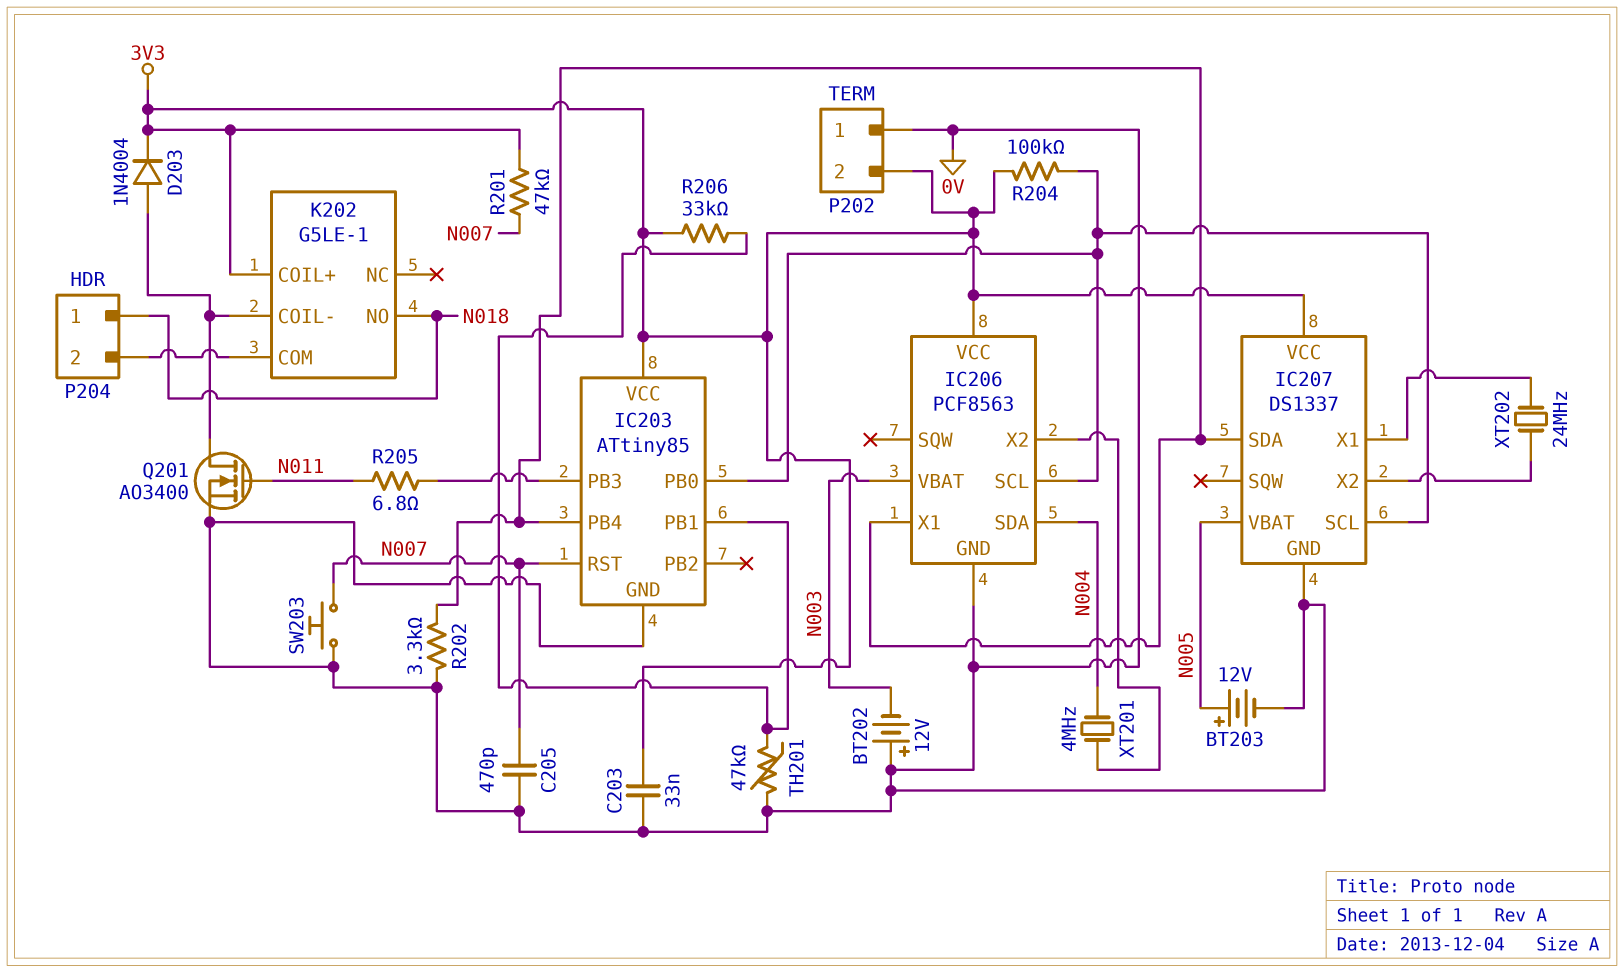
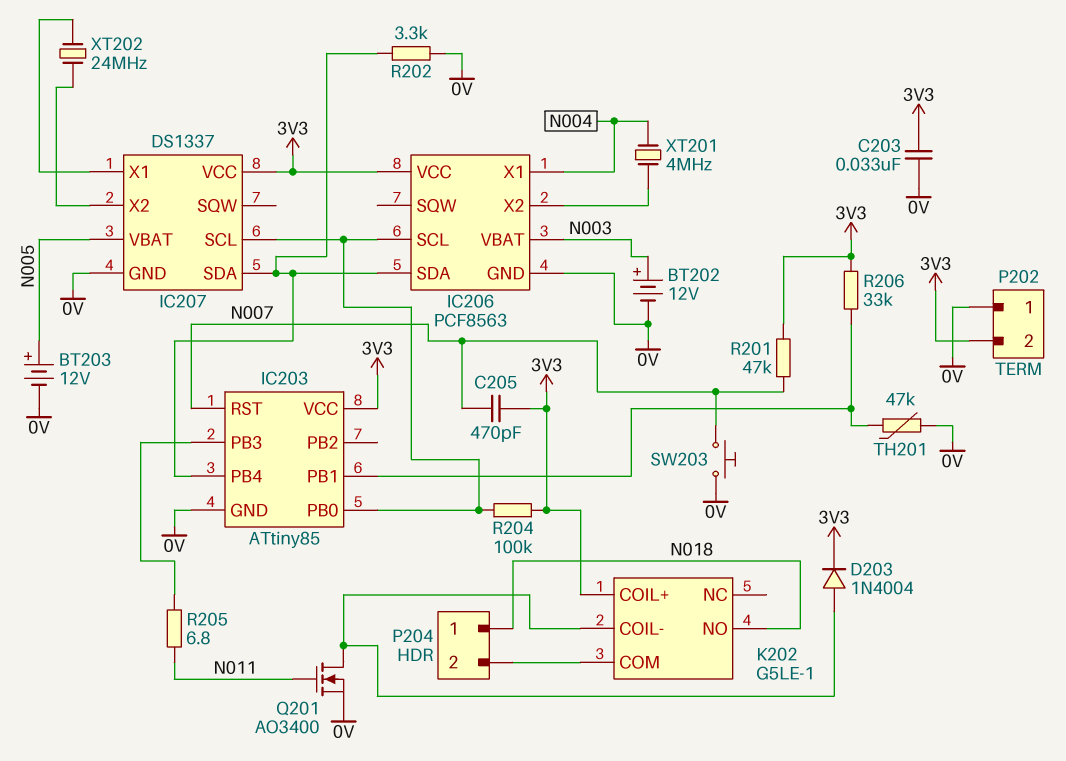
BT202: 12V (plus 0V, minus N003) -> 12V (plus N003, minus 0V)
C205: 470pF (0V, N007) -> 470pF (3V3, N007)
IC206 pin SDA: N004 -> IC203/PB4
IC206 pin X1: IC203/PB4 -> N004

